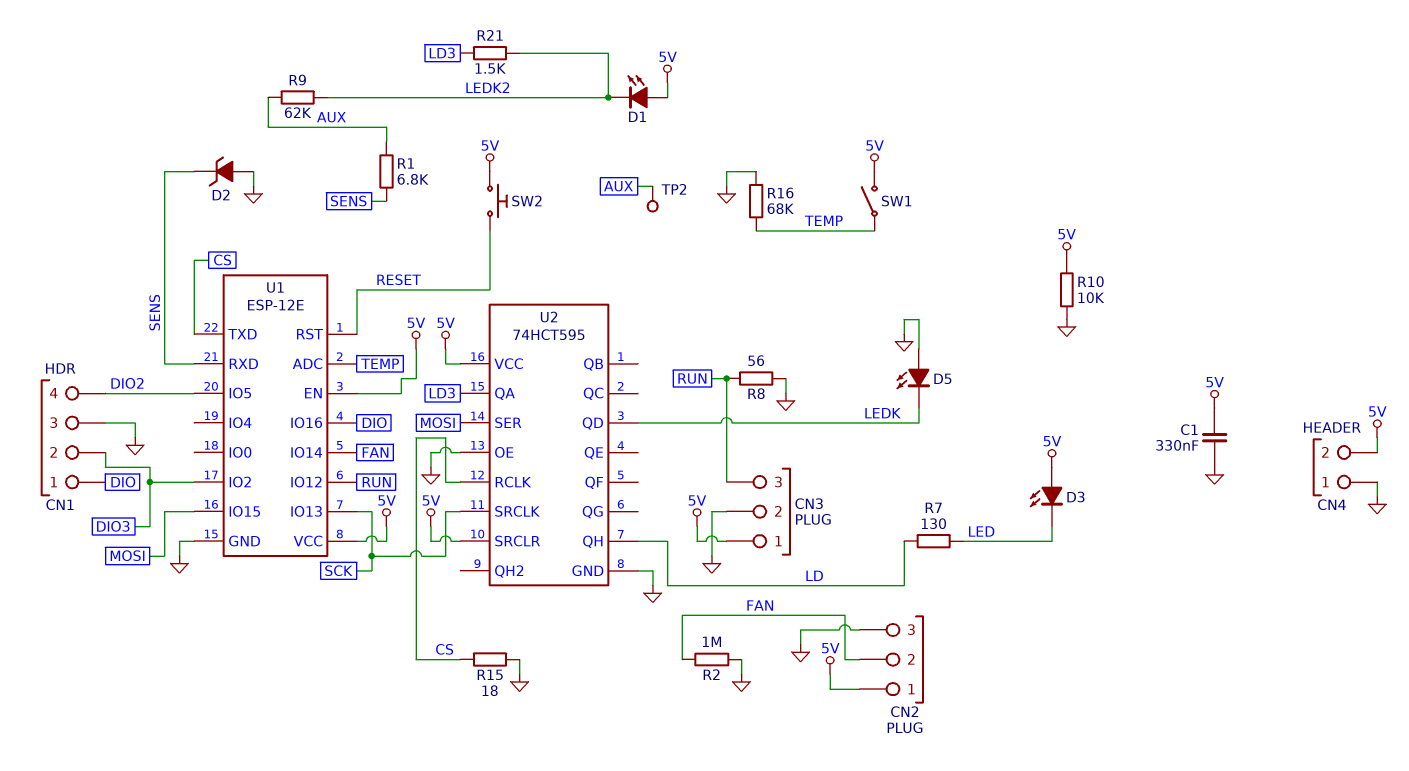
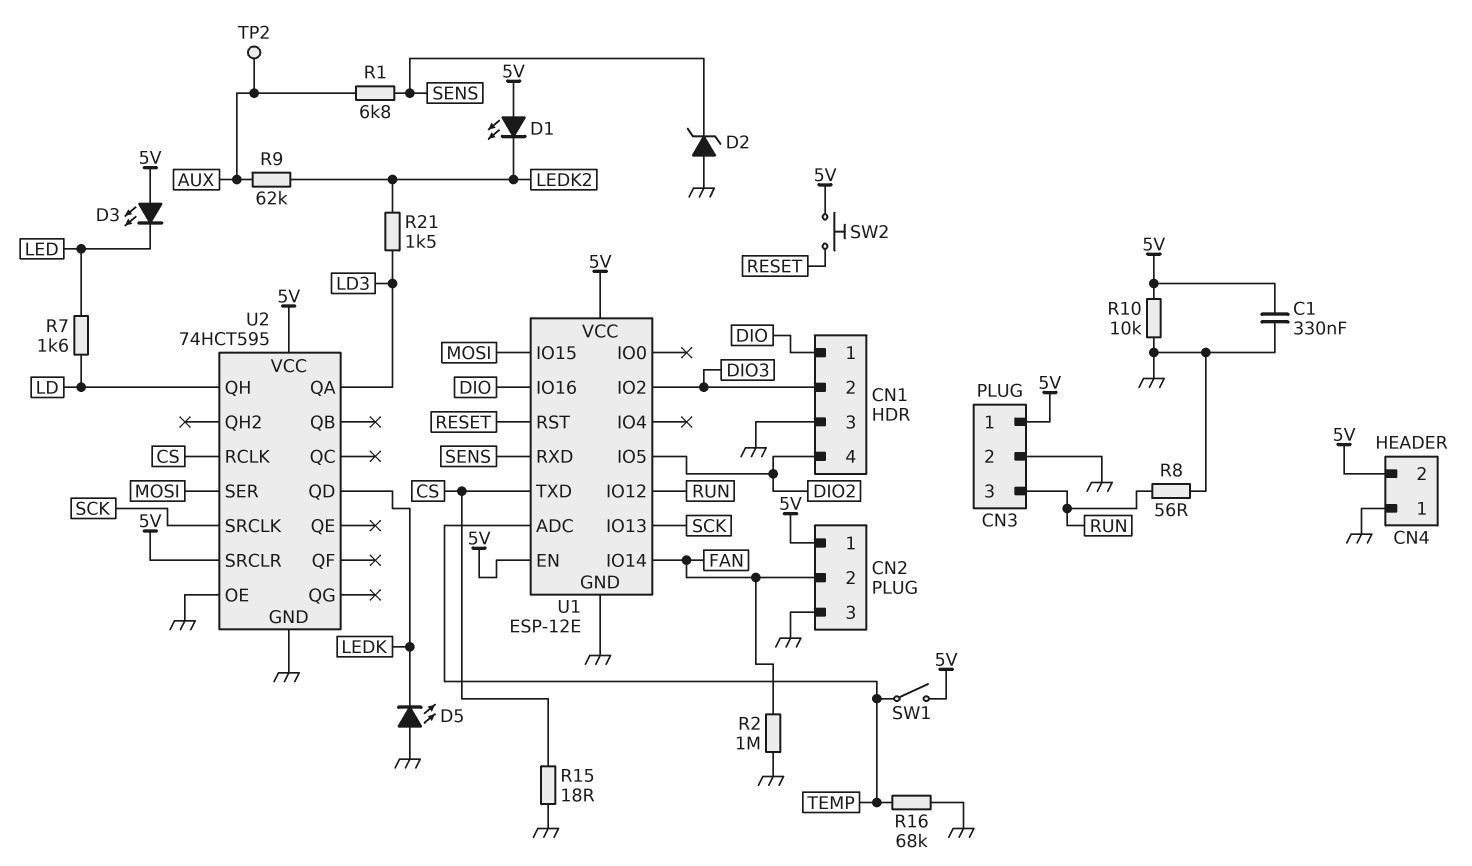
R7: 130 (LD, LED) -> 1.6k (LD, LED)

